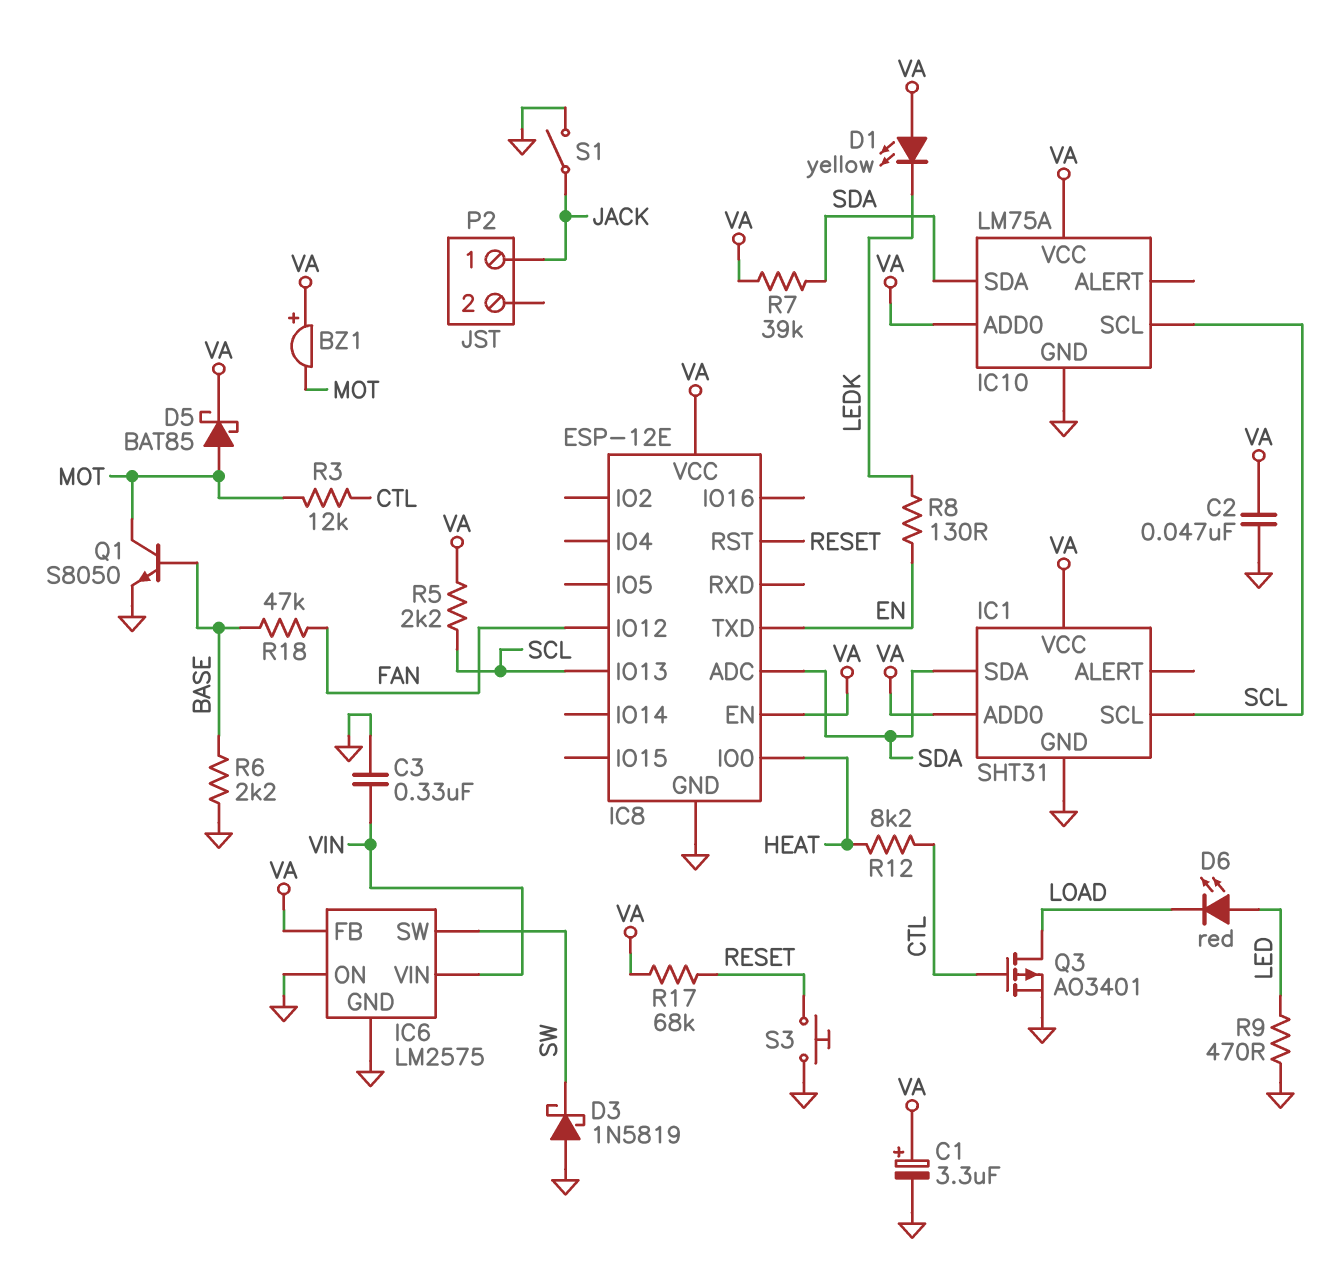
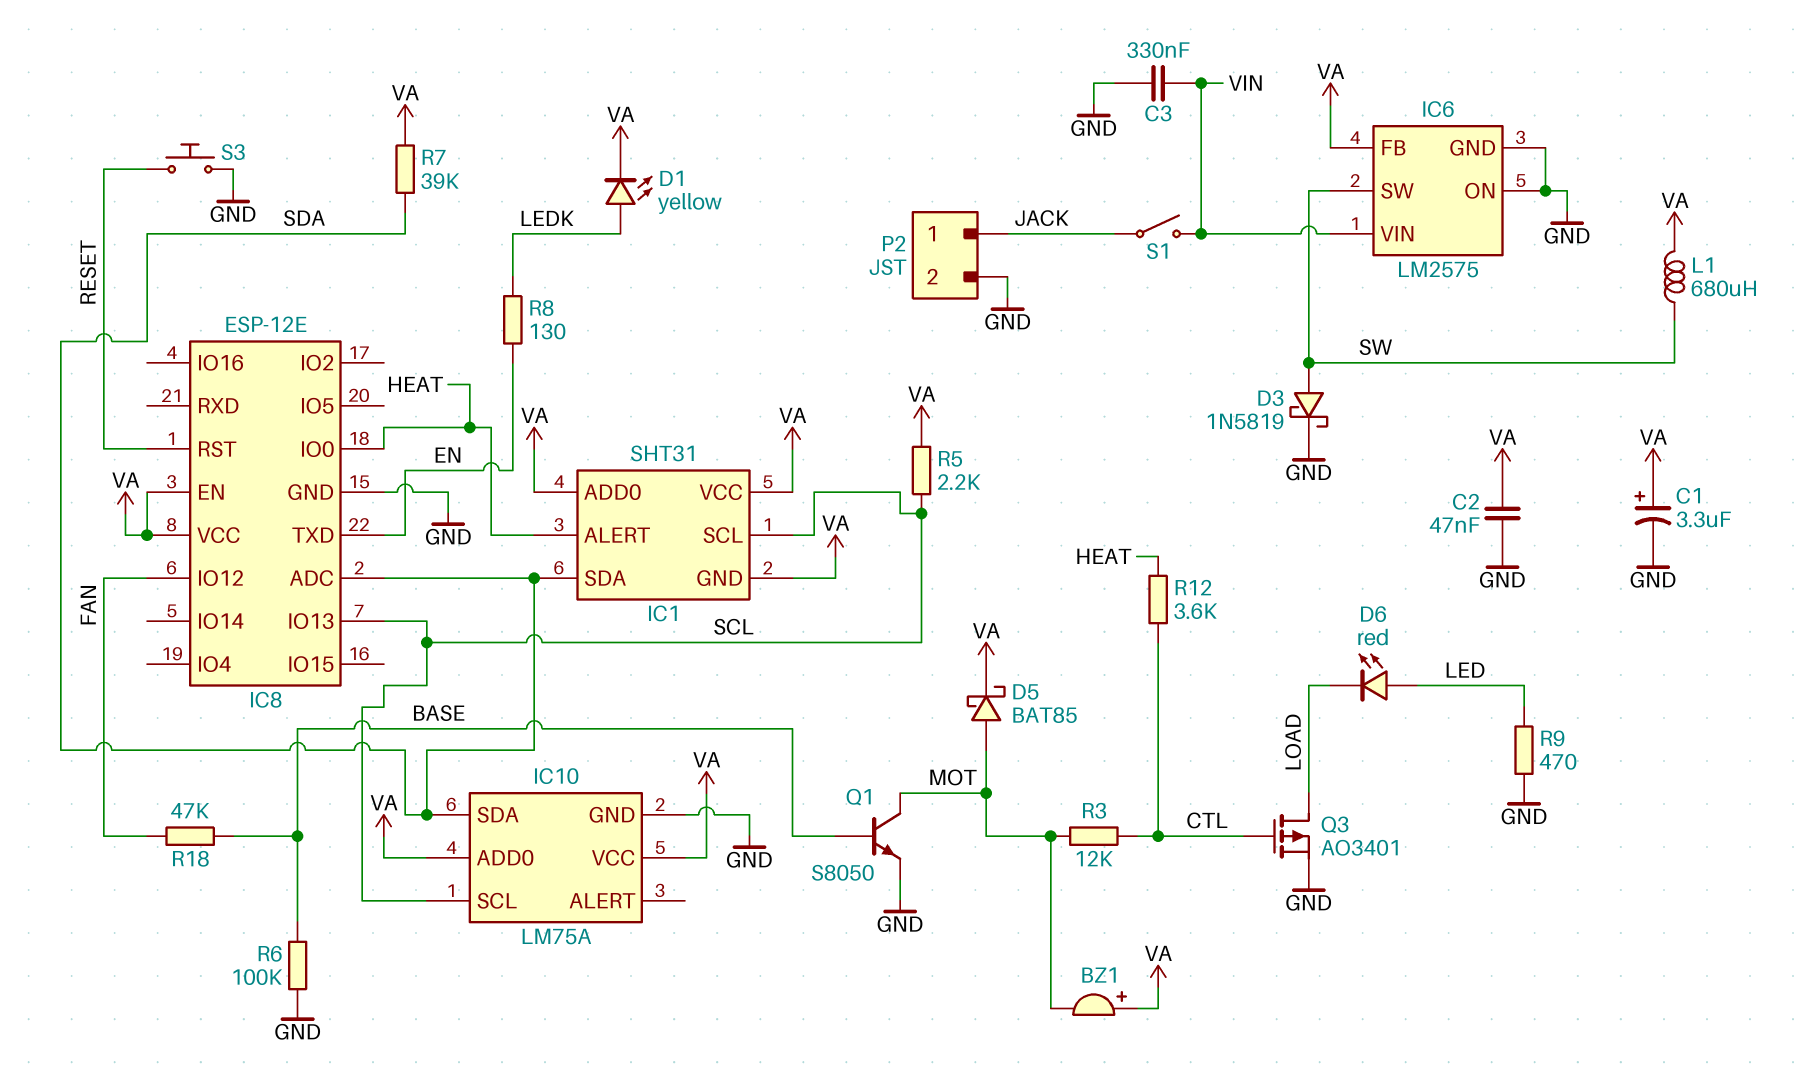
D1: LED yellow (A VA, K LEDK) -> LED yellow (A LEDK, K VA)
D3: schottky 1N5819 (A GND, K SW) -> schottky 1N5819 (A SW, K GND)
IC1 pin ALERT: none -> HEAT
IC1 pin GND: GND -> VA
L1: none -> 680uH (SW, VA)
P2 pin 2: none -> GND
R6: 2.2k (BASE, GND) -> 100k (BASE, GND)
R12: 8.2k (CTL, HEAT) -> 3.6k (CTL, HEAT)
R17: 68k (RESET, VA) -> none
S1: switch (GND, JACK) -> switch (JACK, VIN)

